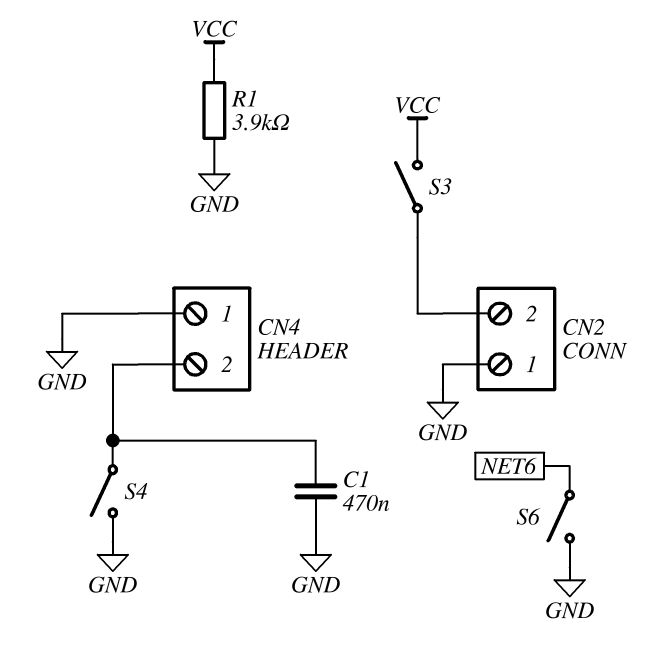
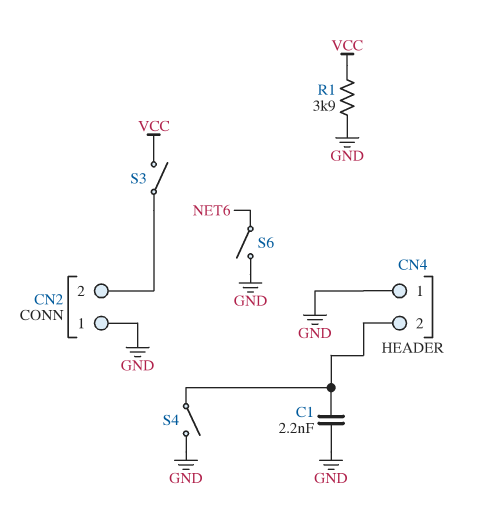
C1: 470nF (CN4/2, GND) -> 2.2nF (CN4/2, GND)

